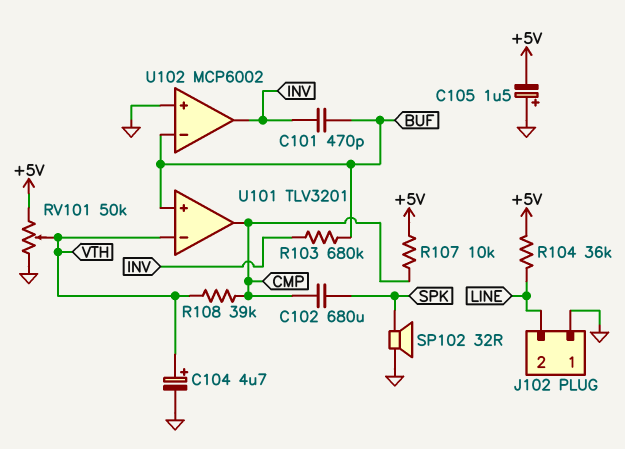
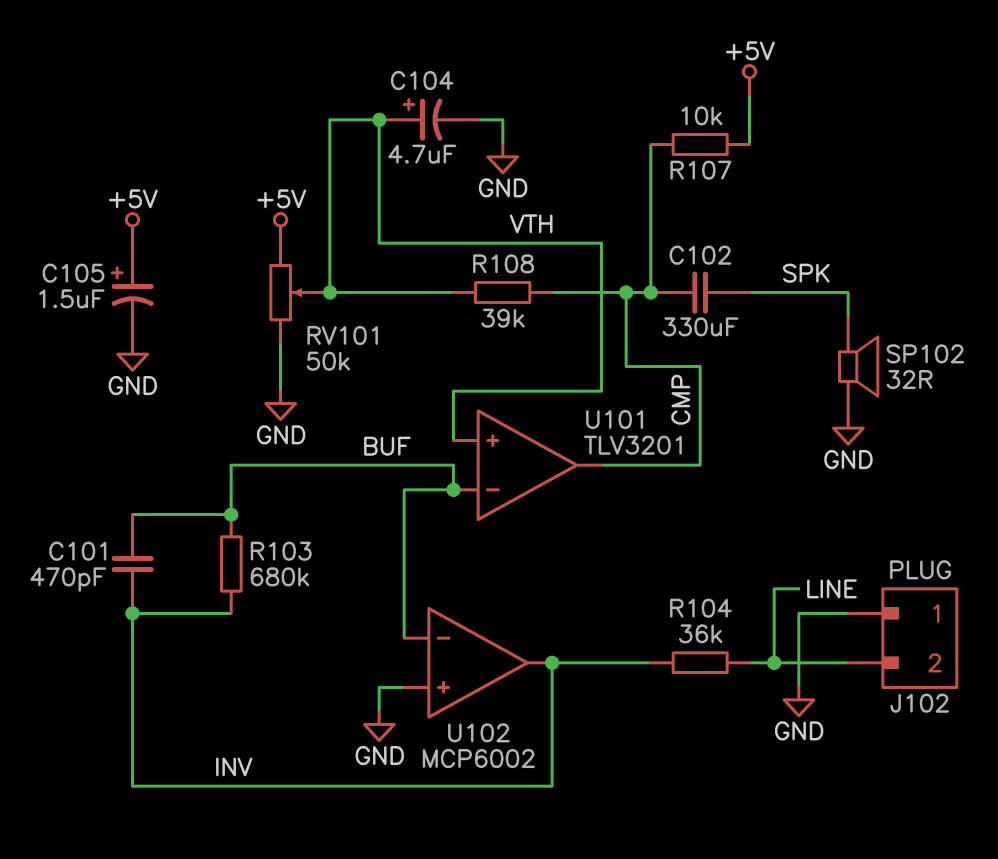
C102: 680uF (CMP, SPK) -> 330uF (CMP, SPK)
C105: 1.5uF (plus GND, minus +5V) -> 1.5uF (plus +5V, minus GND)
R104: 36k (+5V, LINE) -> 36k (INV, LINE)
U101 pin in+: BUF -> VTH
U101 pin in-: VTH -> BUF

